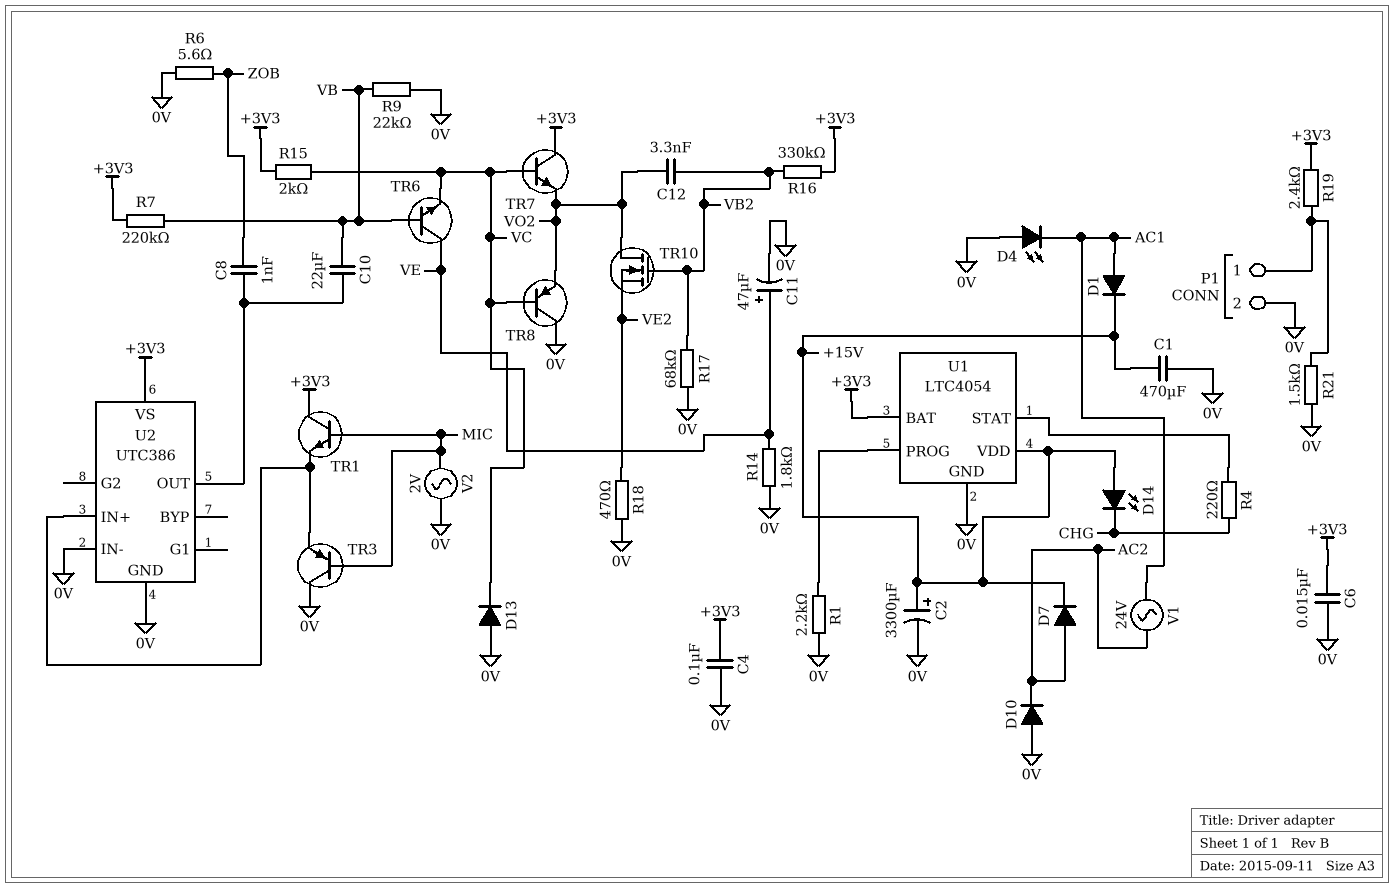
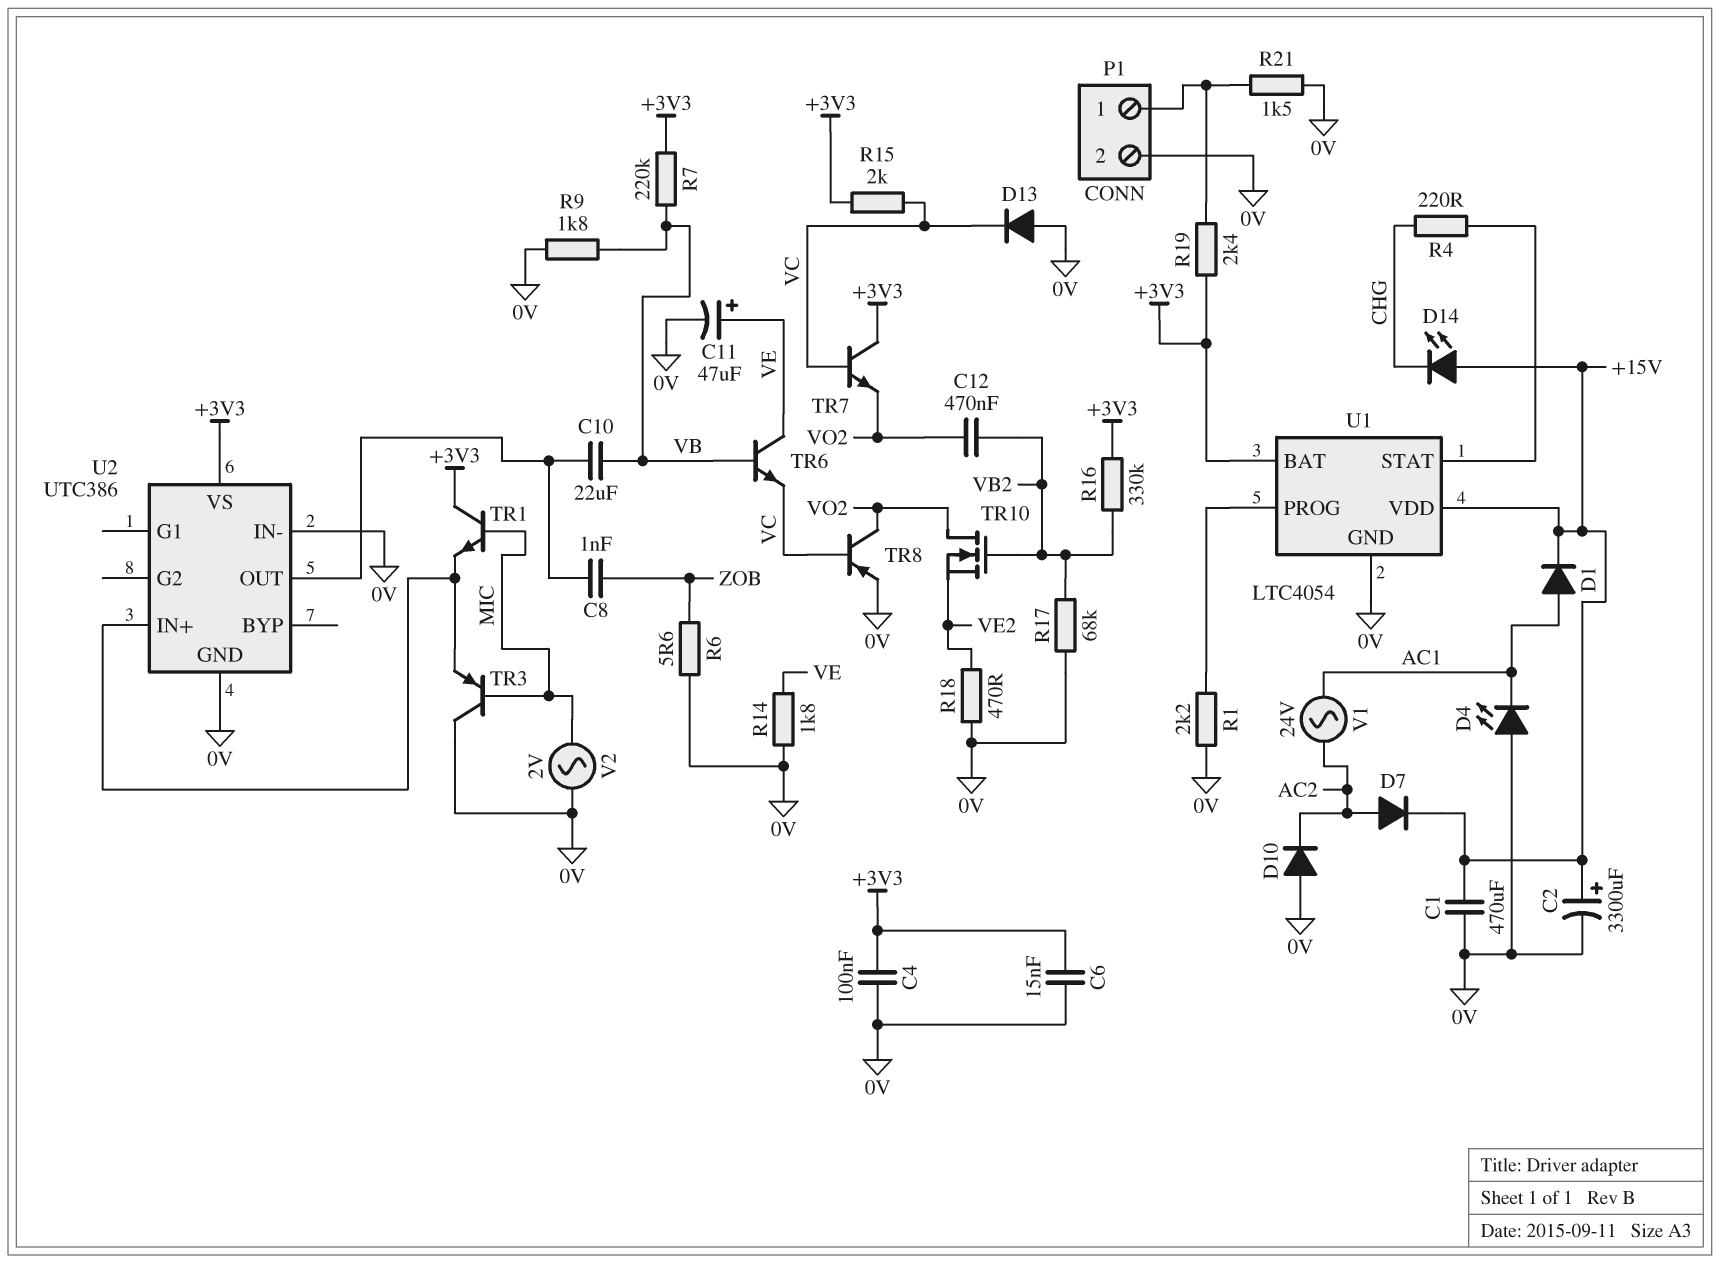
C12: 3.3nF (VB2, VO2) -> 470nF (VB2, VO2)
R9: 22k (0V, VB) -> 1.8k (0V, VB)
TR8: PNP (B VC, C 0V, E VO2) -> PNP (B VC, C VO2, E 0V)

